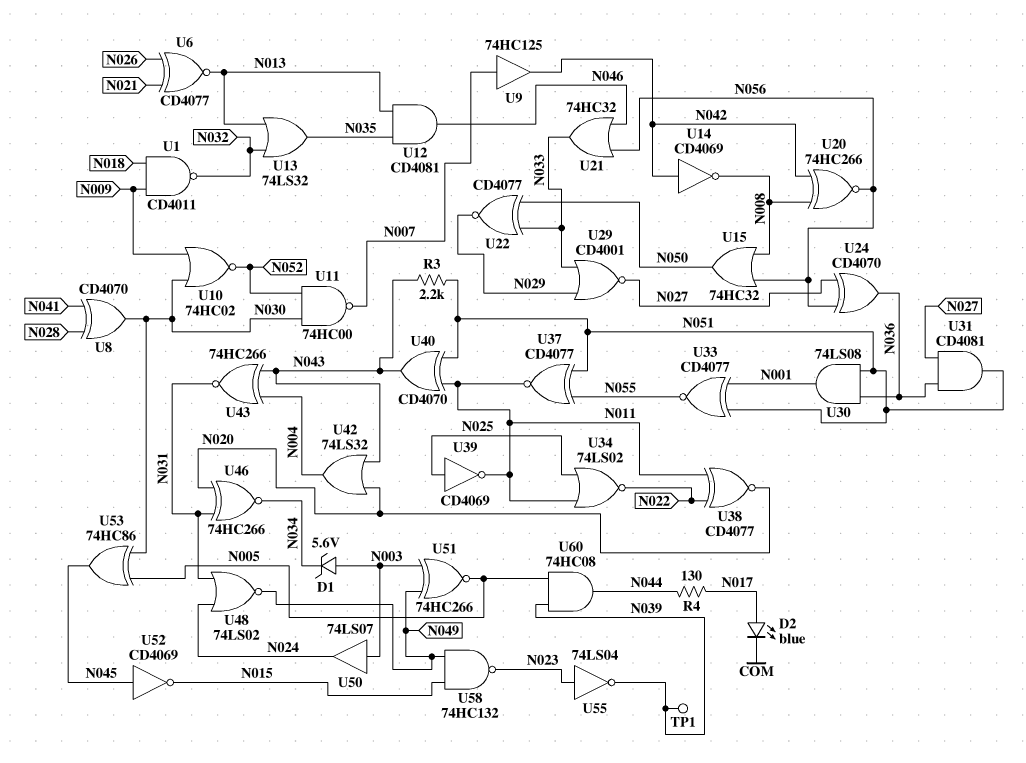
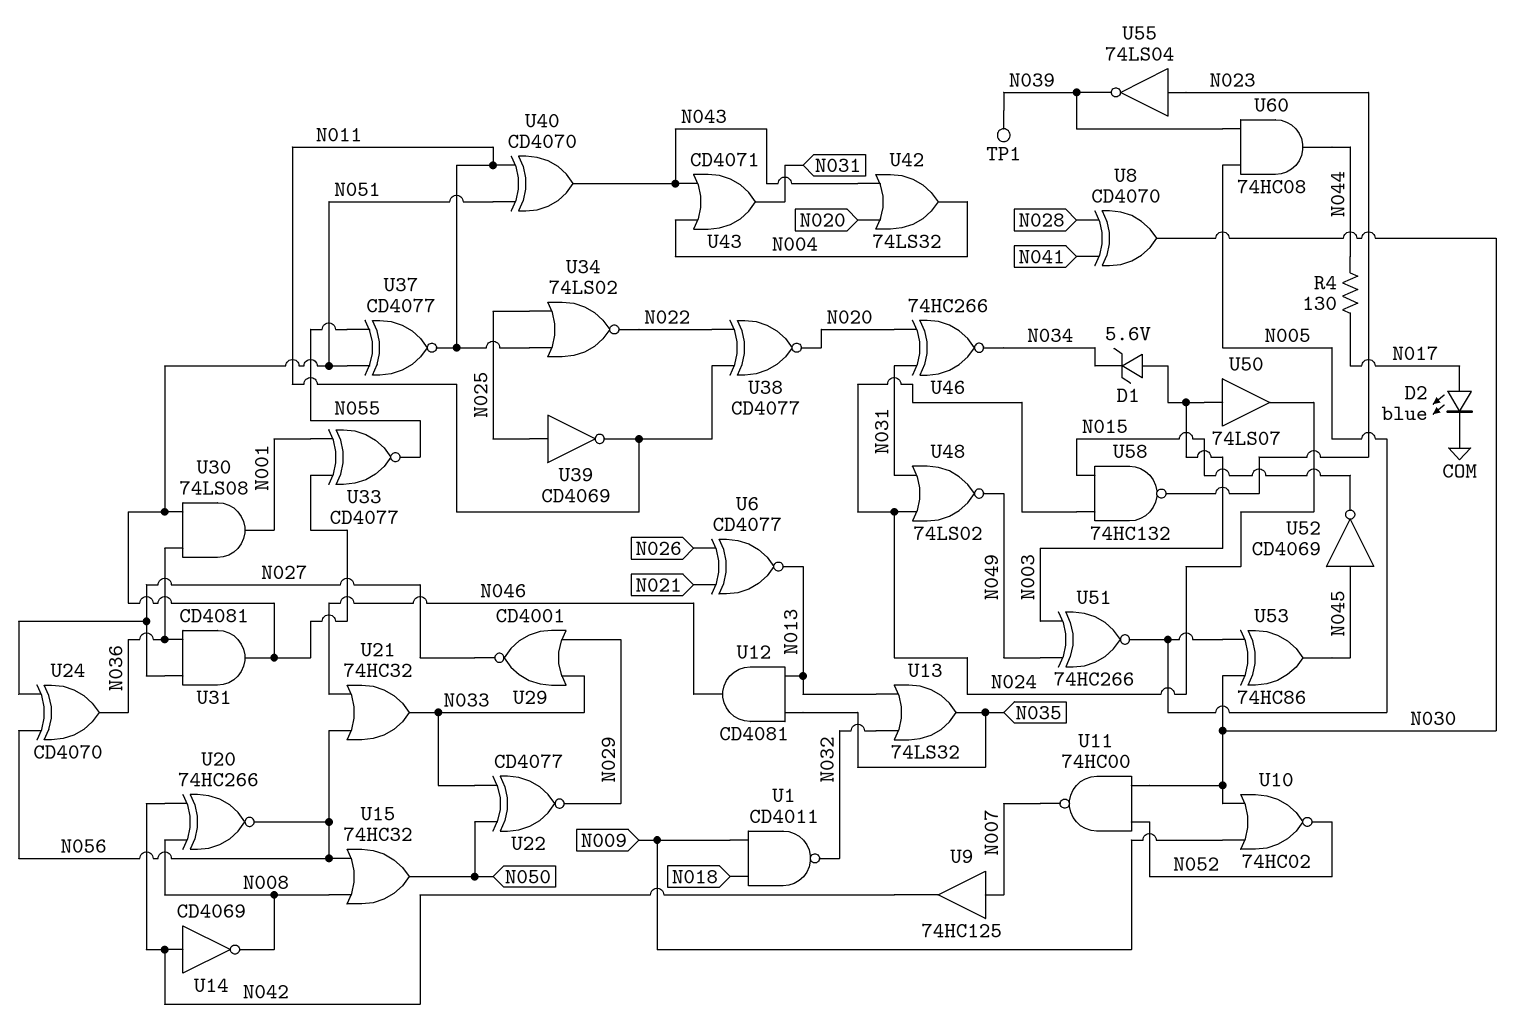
R3: 2.2k (N043, N051) -> none
U43: XNOR 74HC266 (in N004, in N043, out N031) -> OR CD4071 (in N004, in N043, out N031)
U58: NAND 74HC132 (in N015, in N049, out N023) -> NAND 74HC132 (in N015, in N024, out N023)

